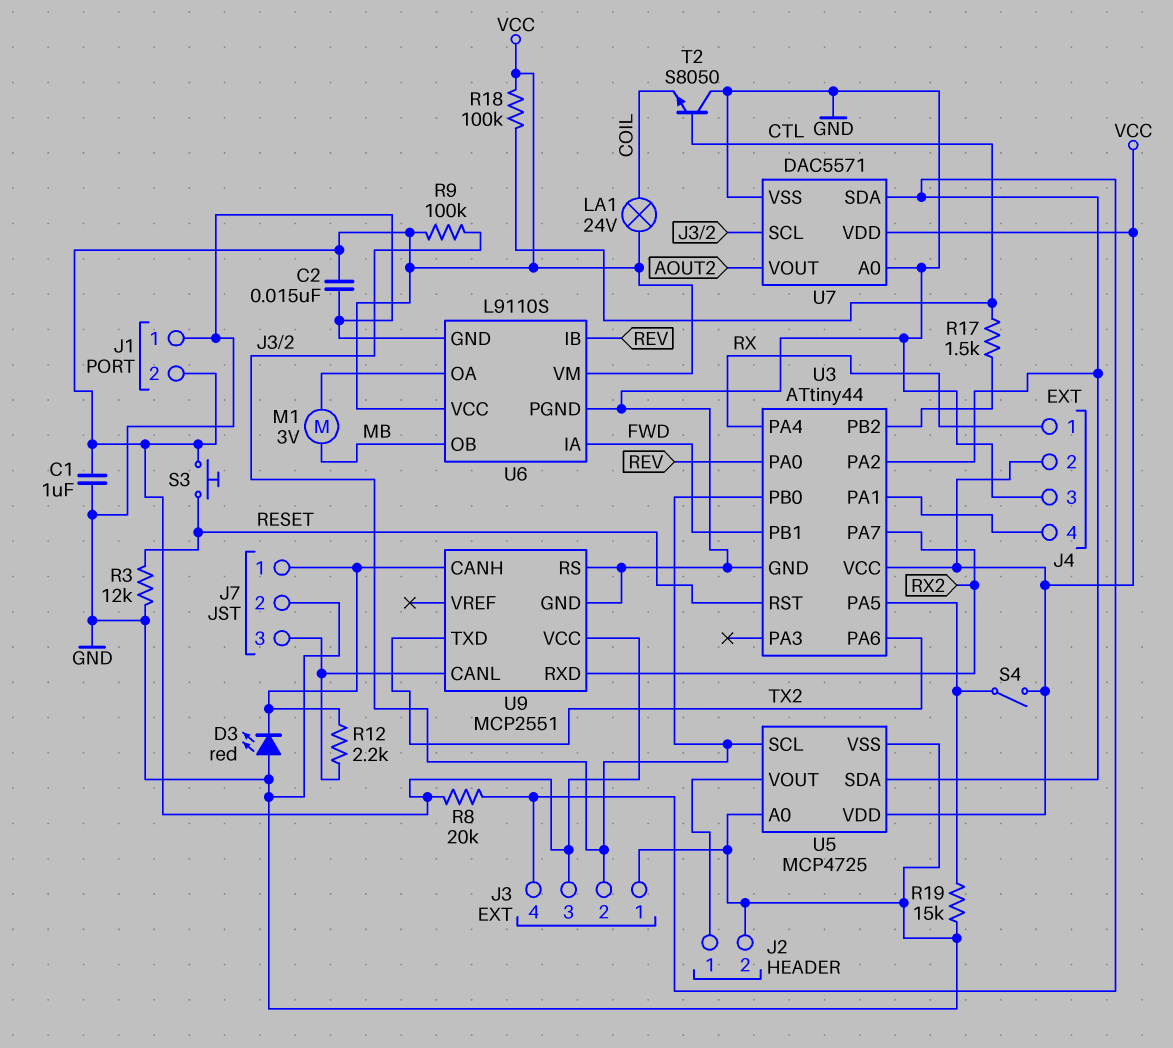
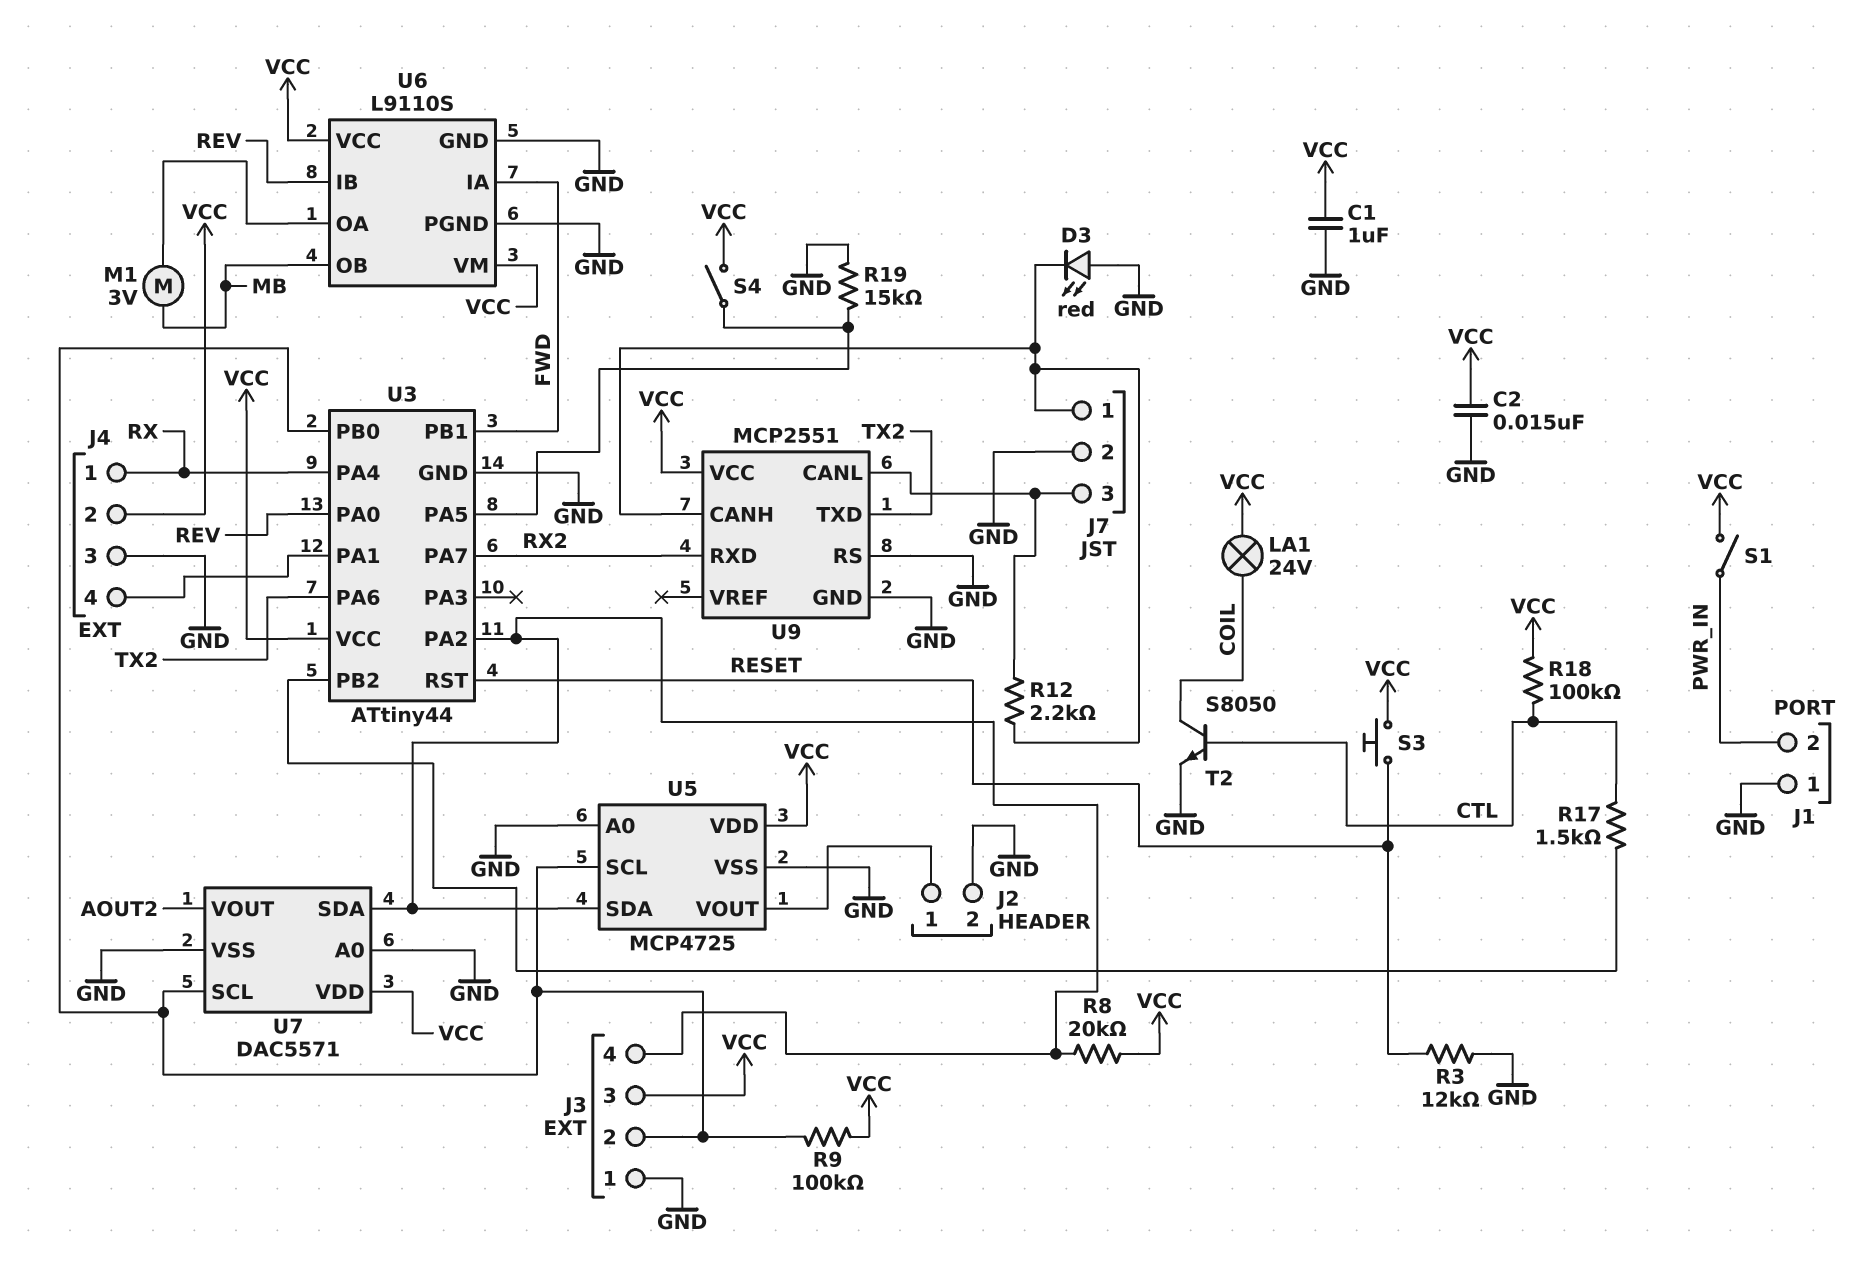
J1 pin 2: VCC -> PWR_IN
S1: none -> switch (PWR_IN, VCC)
T2: NPN S8050 (B CTL, C GND, E COIL) -> NPN S8050 (B CTL, C COIL, E GND)

